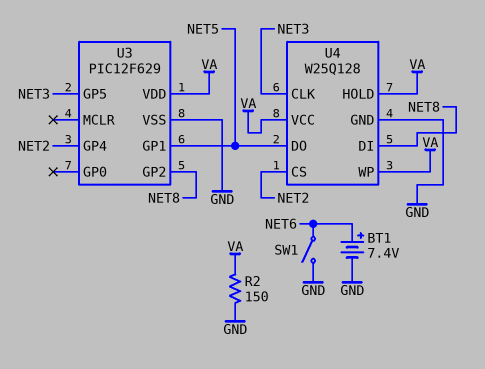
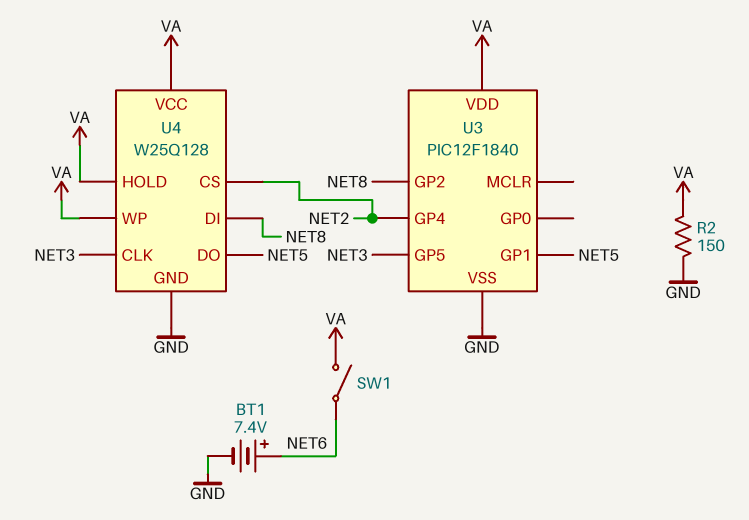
SW1: switch (GND, NET6) -> switch (NET6, VA)
U3: PIC12F629 -> PIC12F1840

